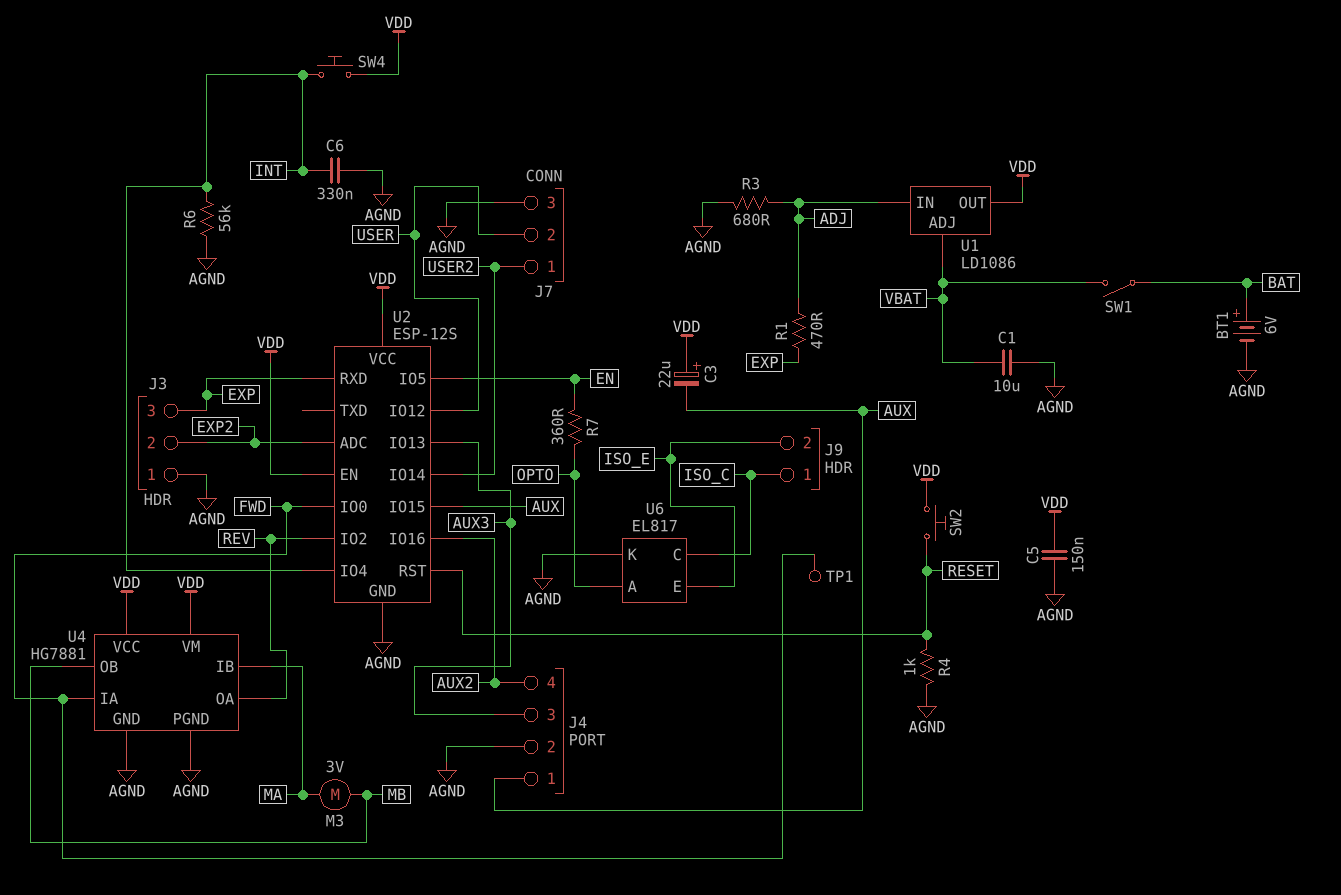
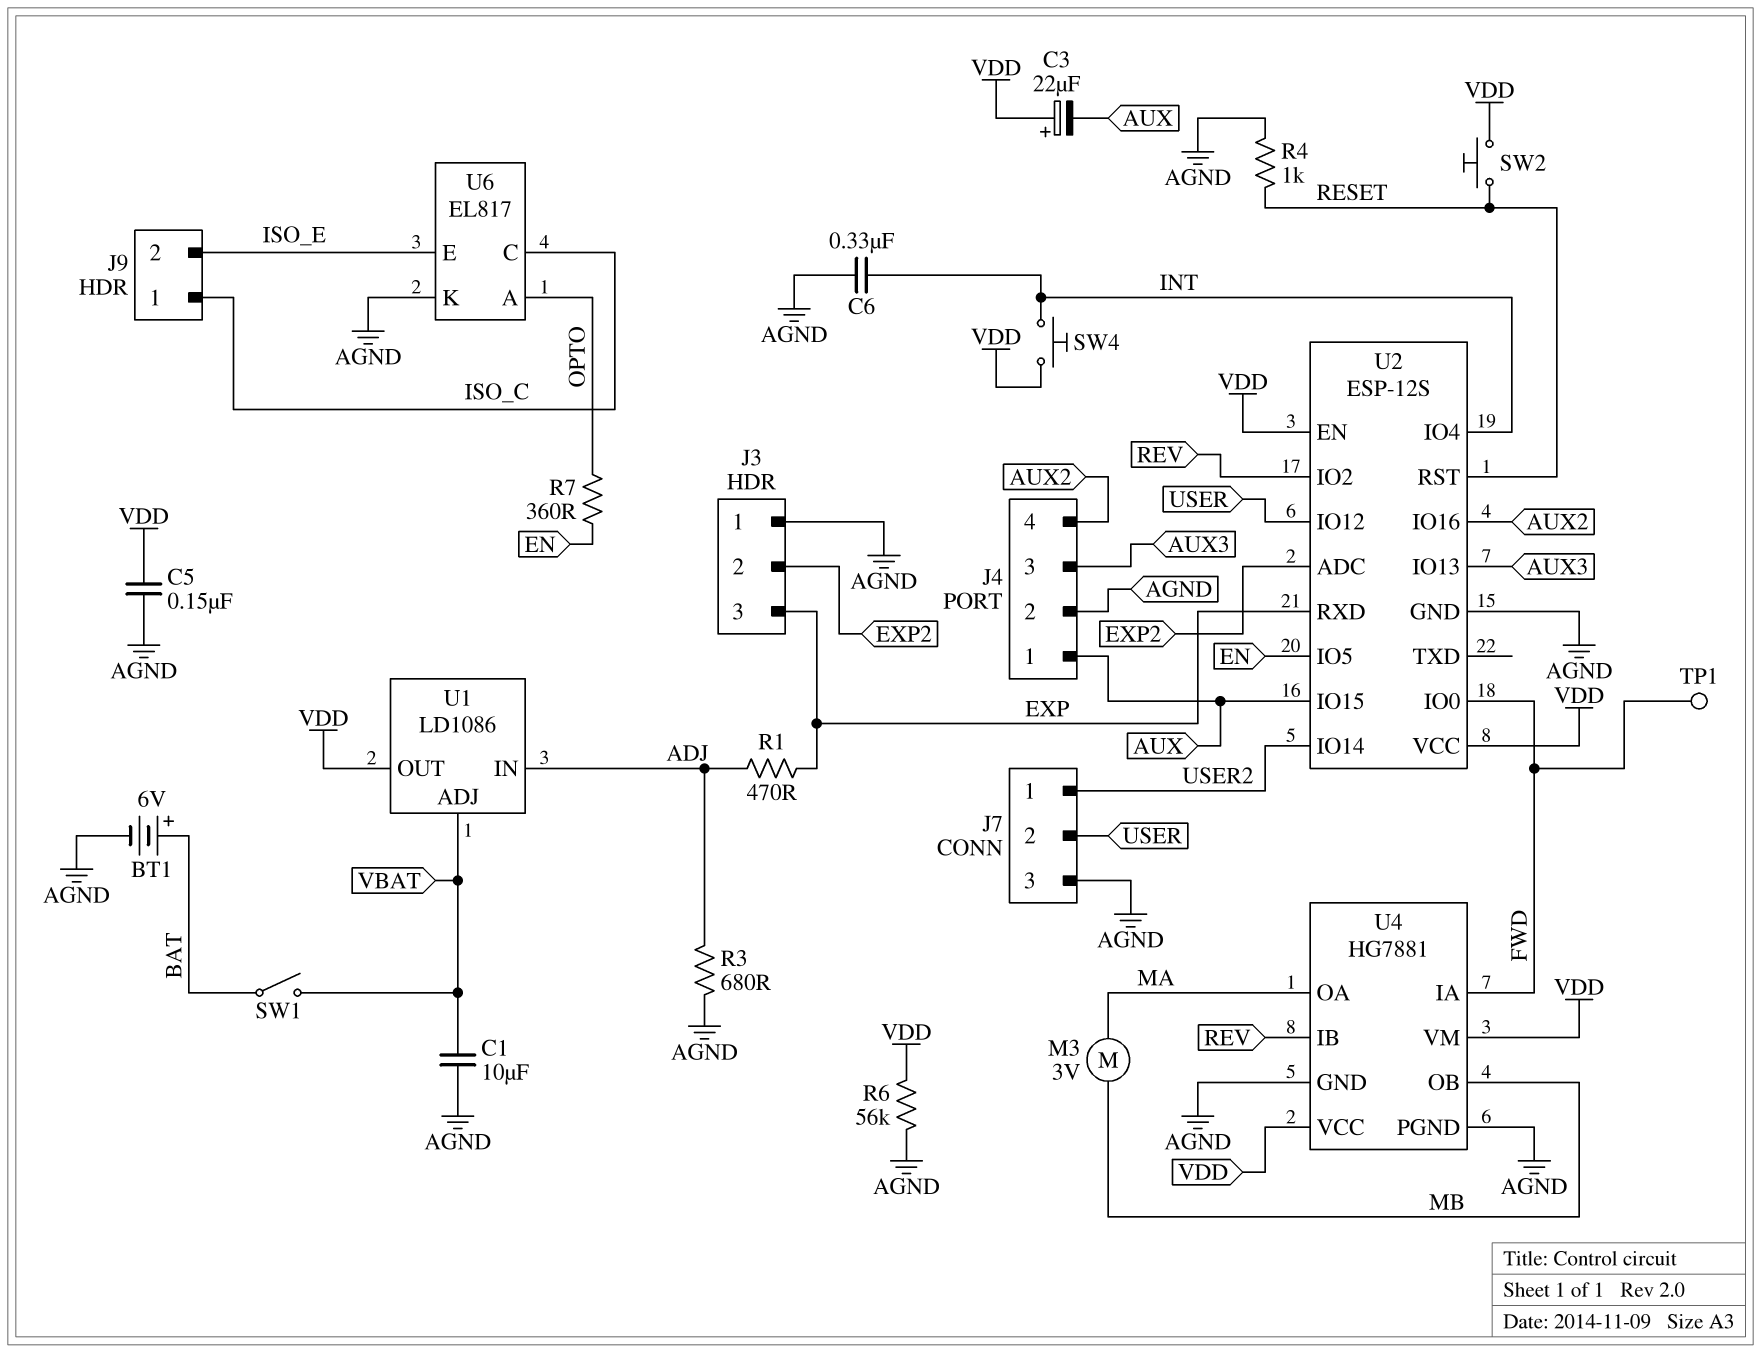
R6: 56k (AGND, INT) -> 56k (AGND, VDD)
U4 pin IB: MA -> REV
U4 pin OA: REV -> MA

